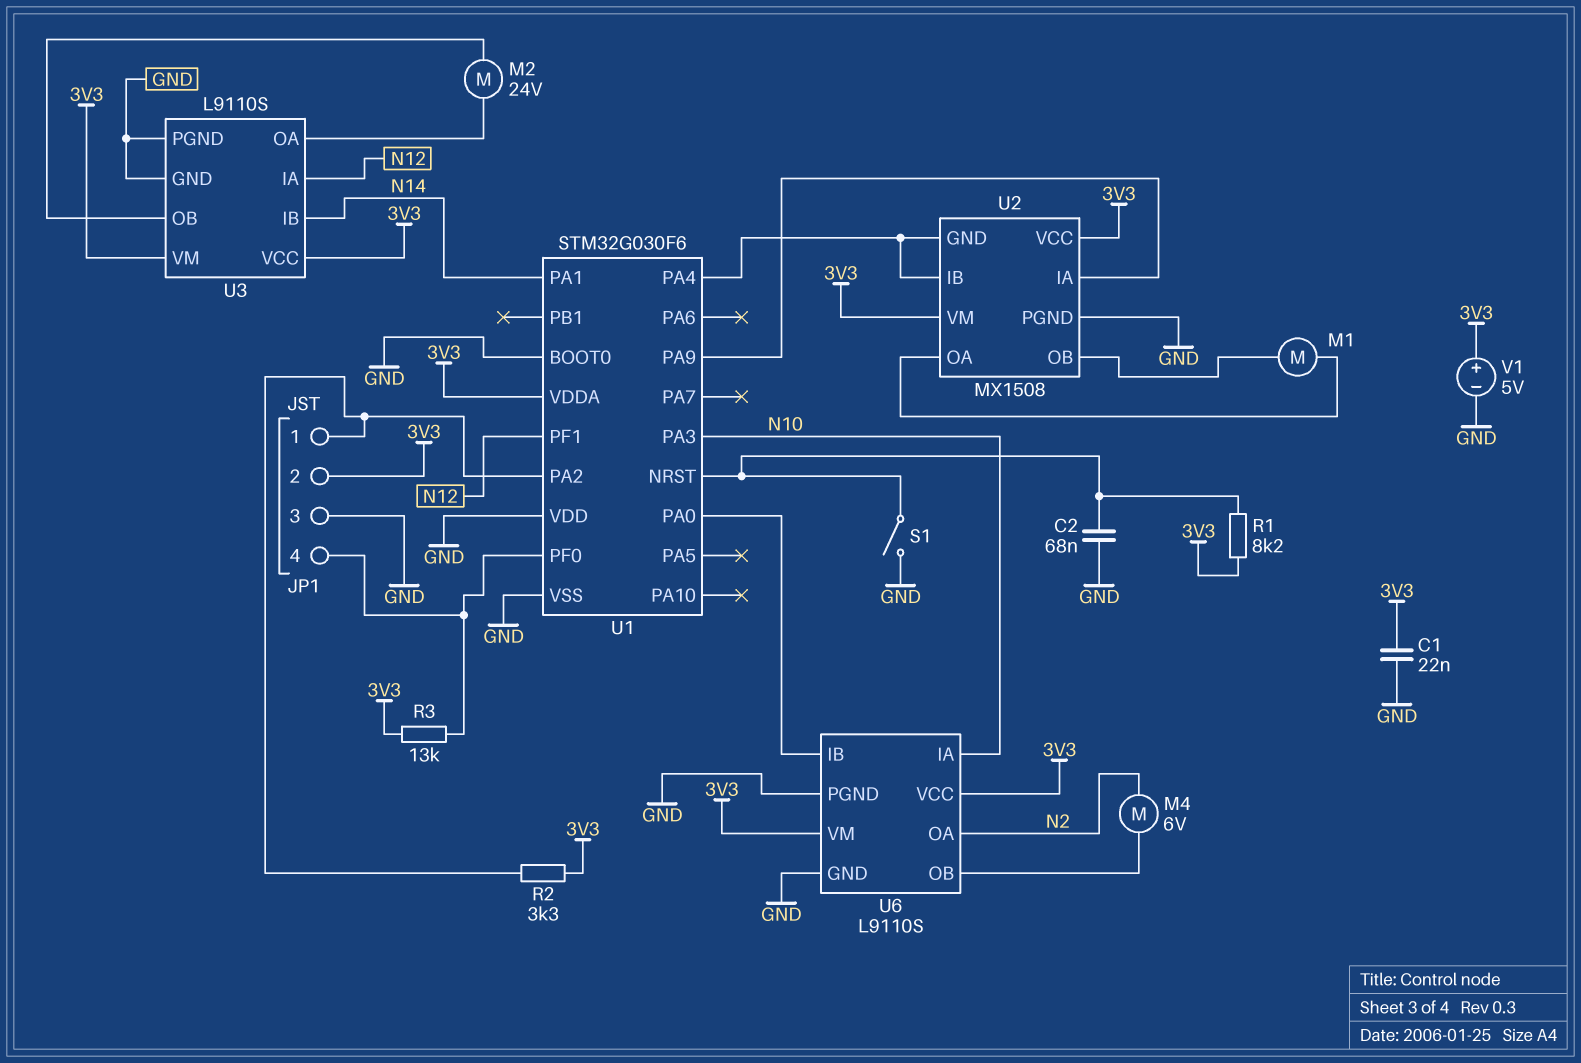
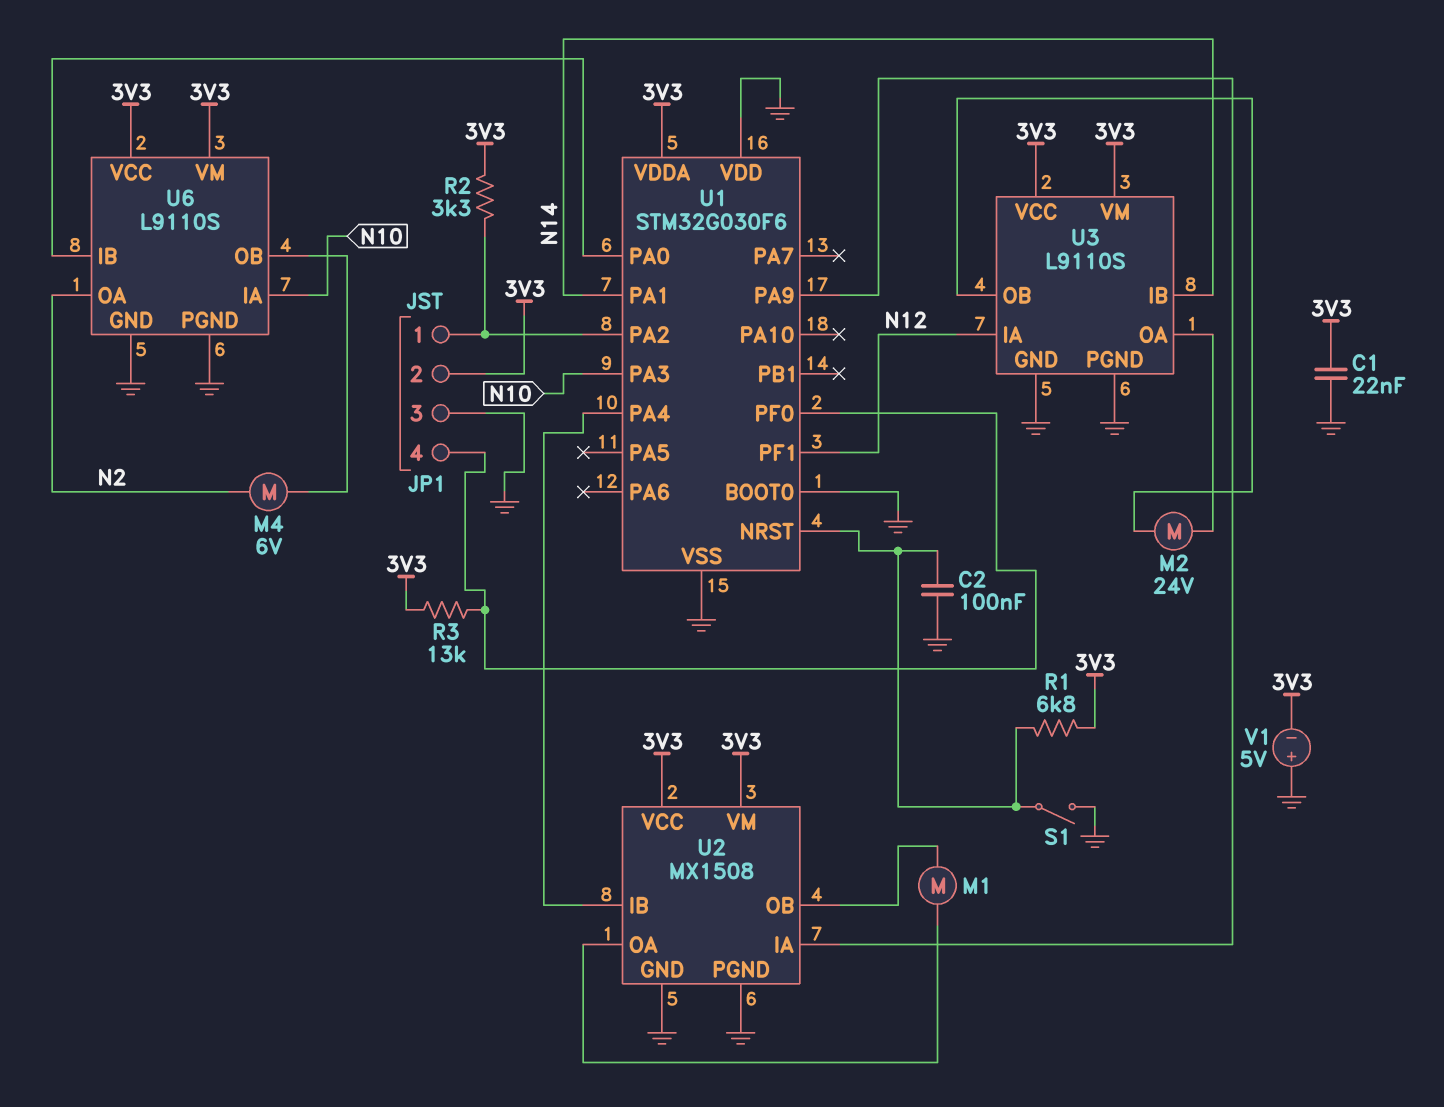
C2: 68nF (GND, U1/NRST) -> 100nF (GND, U1/NRST)
R1: 8.2k (3V3, U1/NRST) -> 6.8k (3V3, U1/NRST)
U2 pin GND: U1/PA4 -> GND
V1: 5V (plus 3V3, minus GND) -> 5V (plus GND, minus 3V3)

